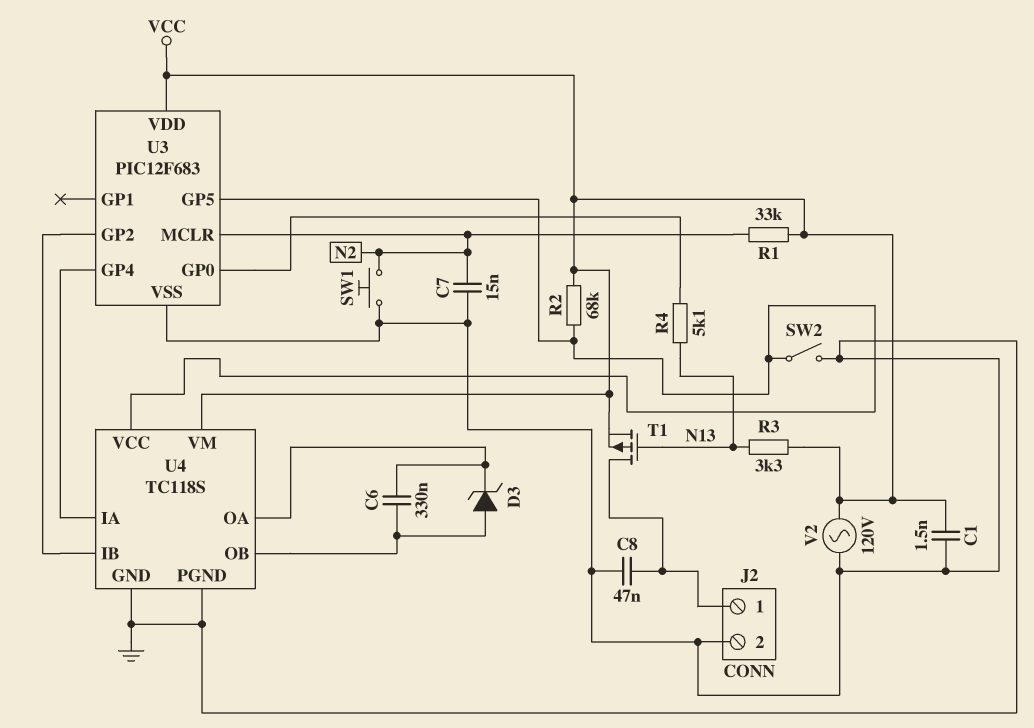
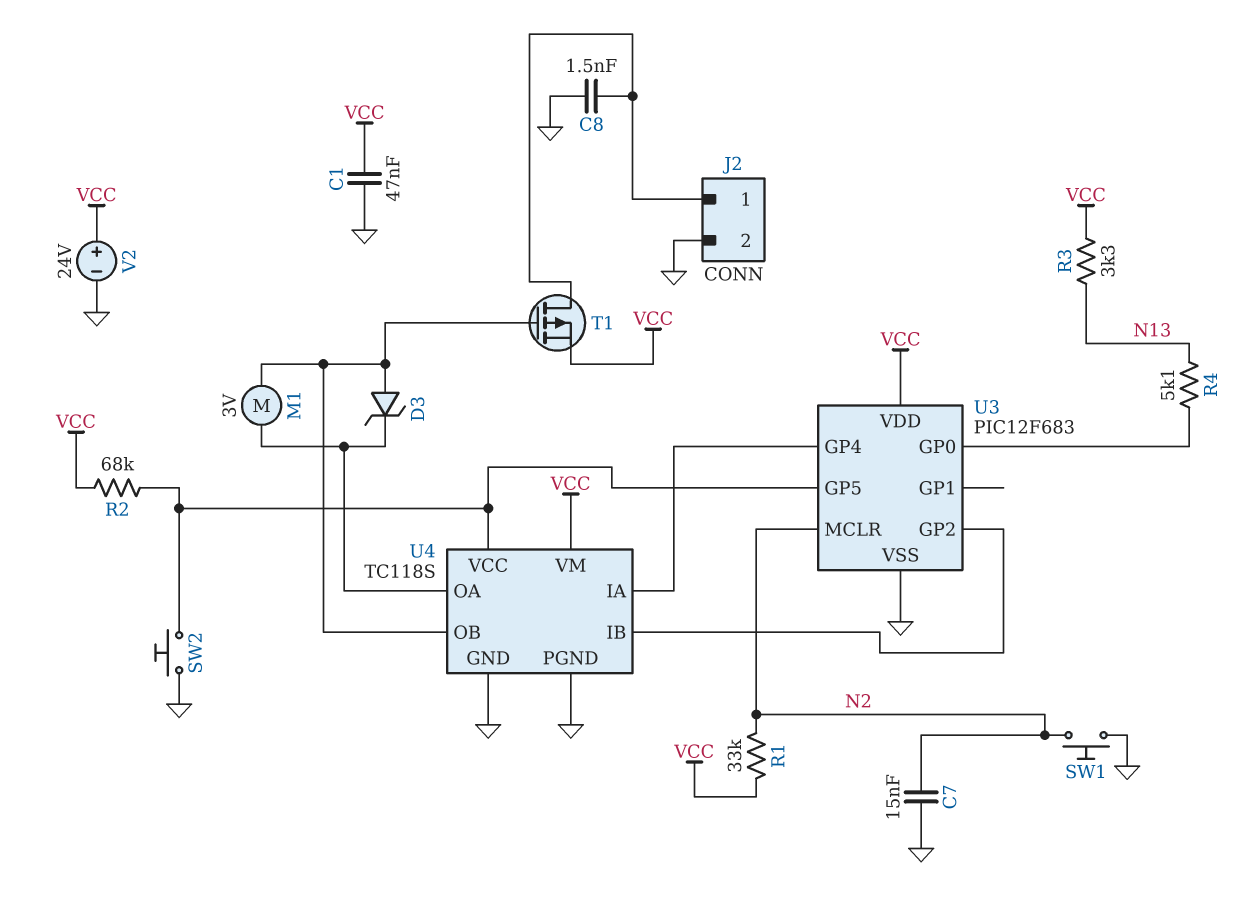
C1: 1.5nF (GND, VCC) -> 47nF (GND, VCC)
C6: 330nF (U4/OA, U4/OB) -> none
C8: 47nF (GND, J2/1) -> 1.5nF (GND, J2/1)
M1: none -> motor 3V (U4/OA, U4/OB)
SW2: switch (GND, U3/GP5) -> button (GND, U3/GP5)
T1: PMOS (G N13, D J2/1, S VCC) -> PMOS (G U4/OB, D J2/1, S VCC)
V2: AC 120V (GND, VCC) -> 24V (plus VCC, minus GND)

